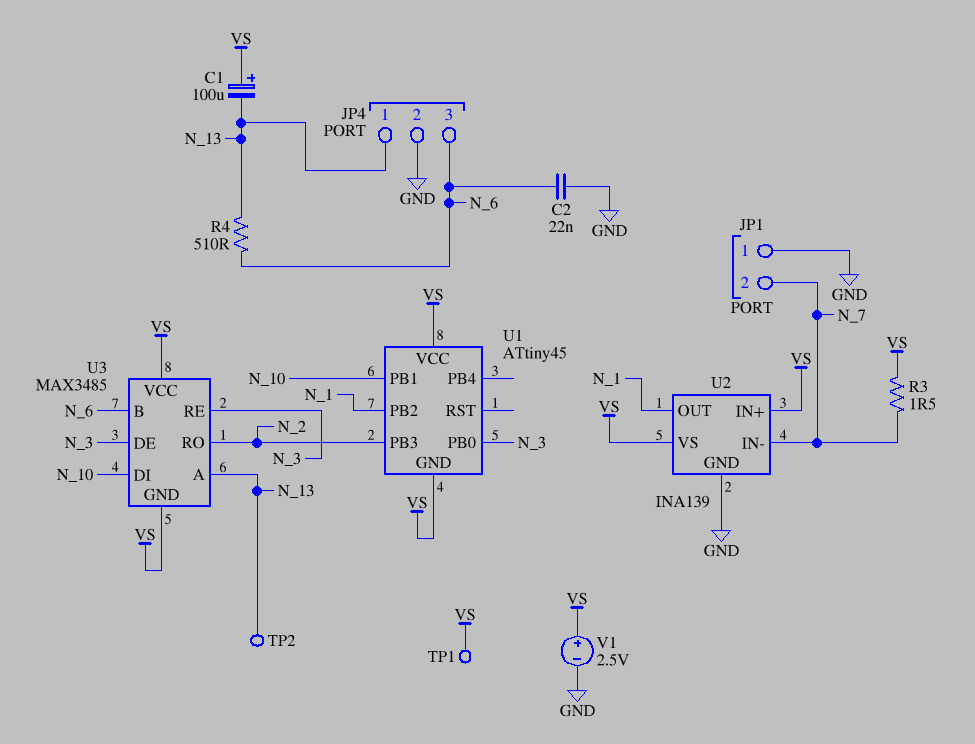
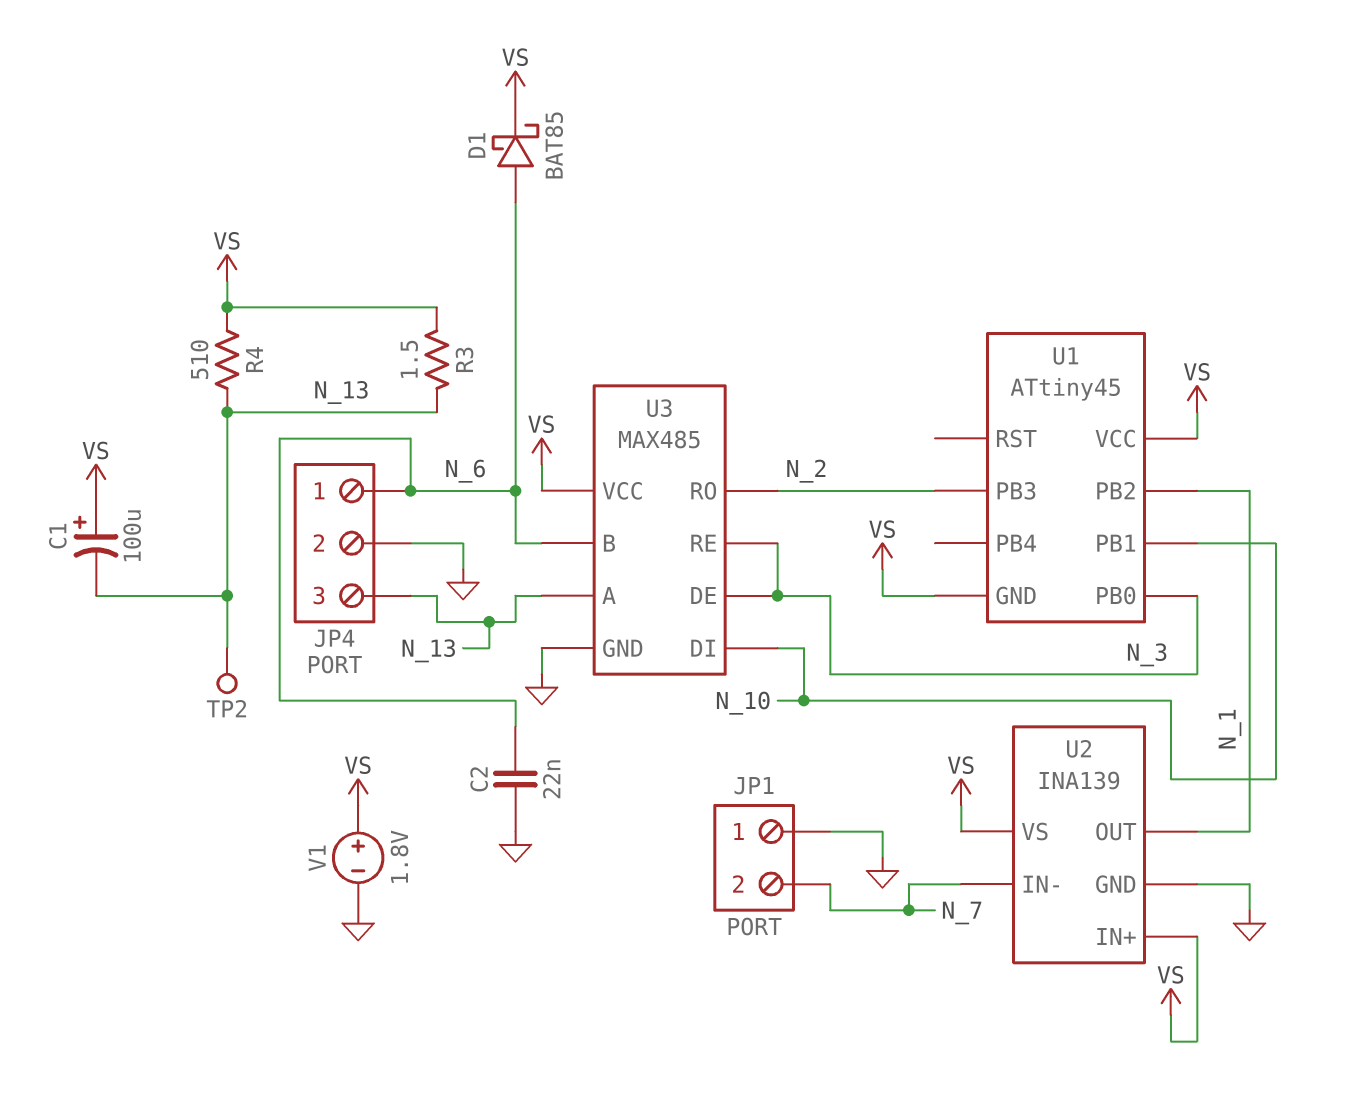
D1: none -> schottky BAT85 (A N_6, K VS)
JP4 pin 1: N_13 -> N_6
JP4 pin 3: N_6 -> N_13
R3: 1.5 (N_7, VS) -> 1.5 (N_13, VS)
R4: 510 (N_6, N_13) -> 510 (N_13, VS)
TP1: test point (VS) -> none
U3: MAX3485 -> MAX485
U3 pin GND: VS -> GND
V1: 2.5V (plus VS, minus GND) -> 1.8V (plus VS, minus GND)

